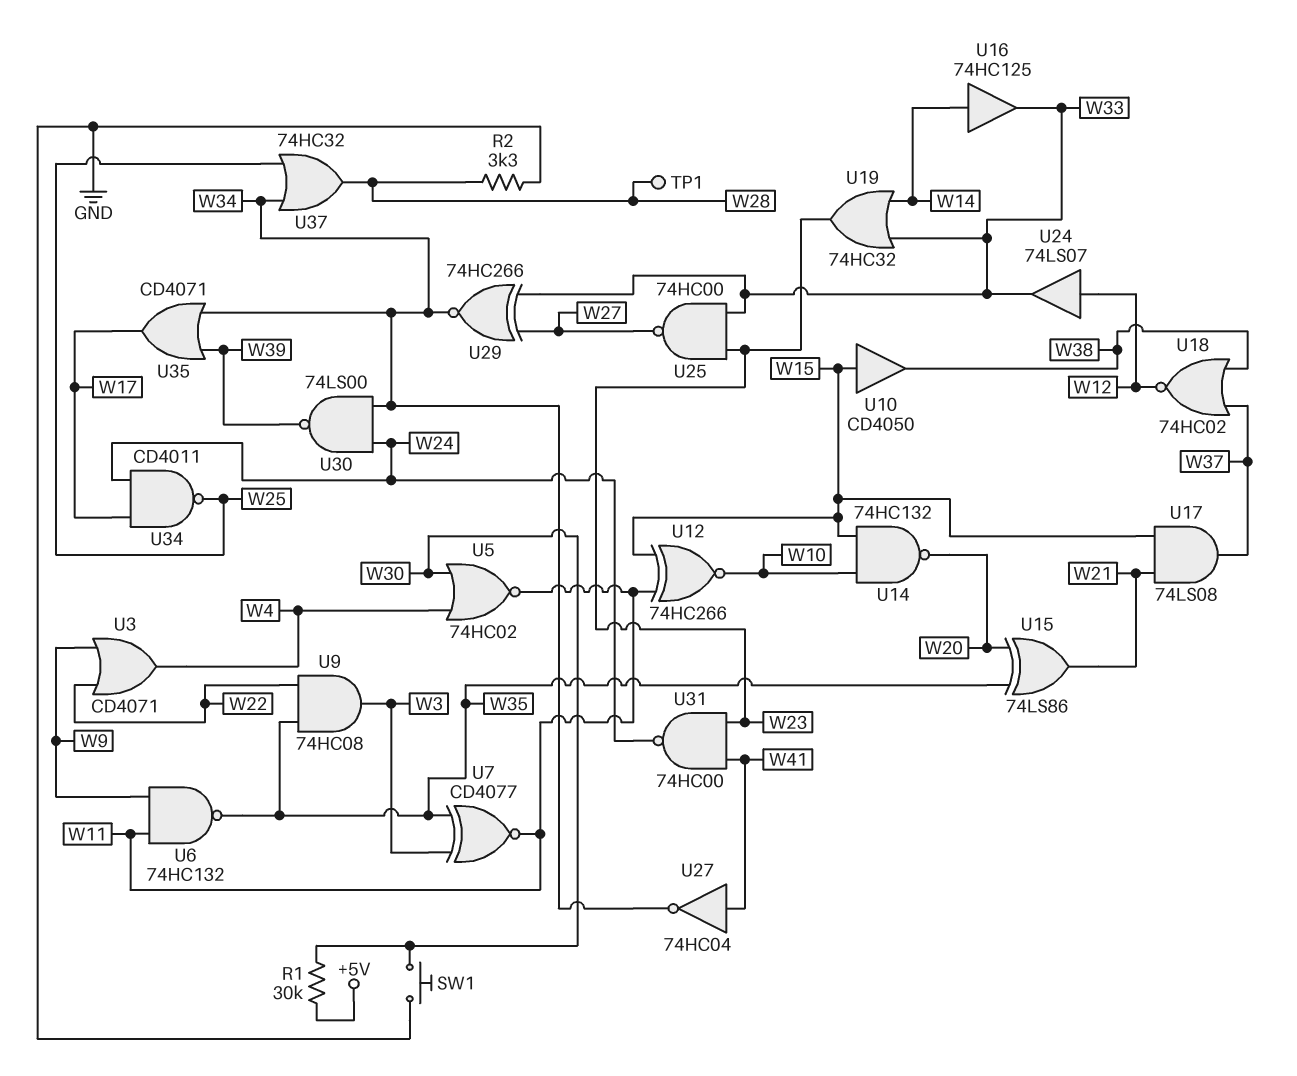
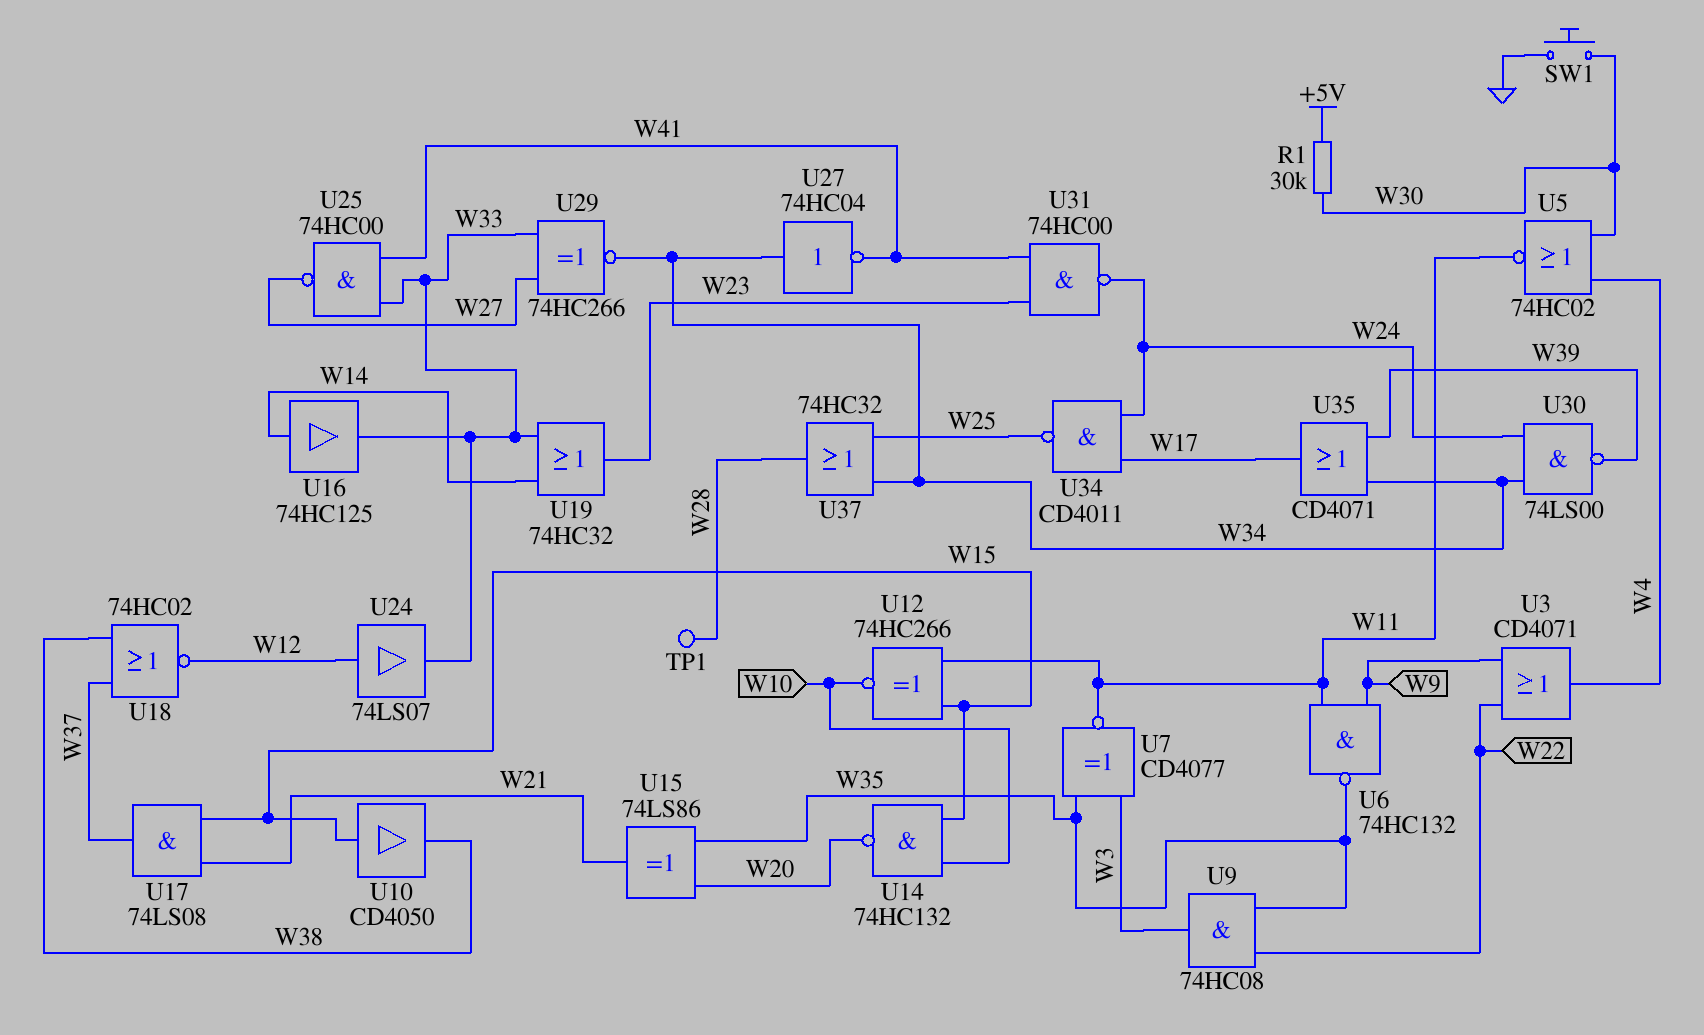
R2: 3.3k (GND, W28) -> none
U25: NAND 74HC00 (in W23, in W33, out W27) -> NAND 74HC00 (in W33, in W41, out W27)
U27: NOT 74HC04 (in W41, out W34) -> NOT 74HC04 (in W34, out W41)

